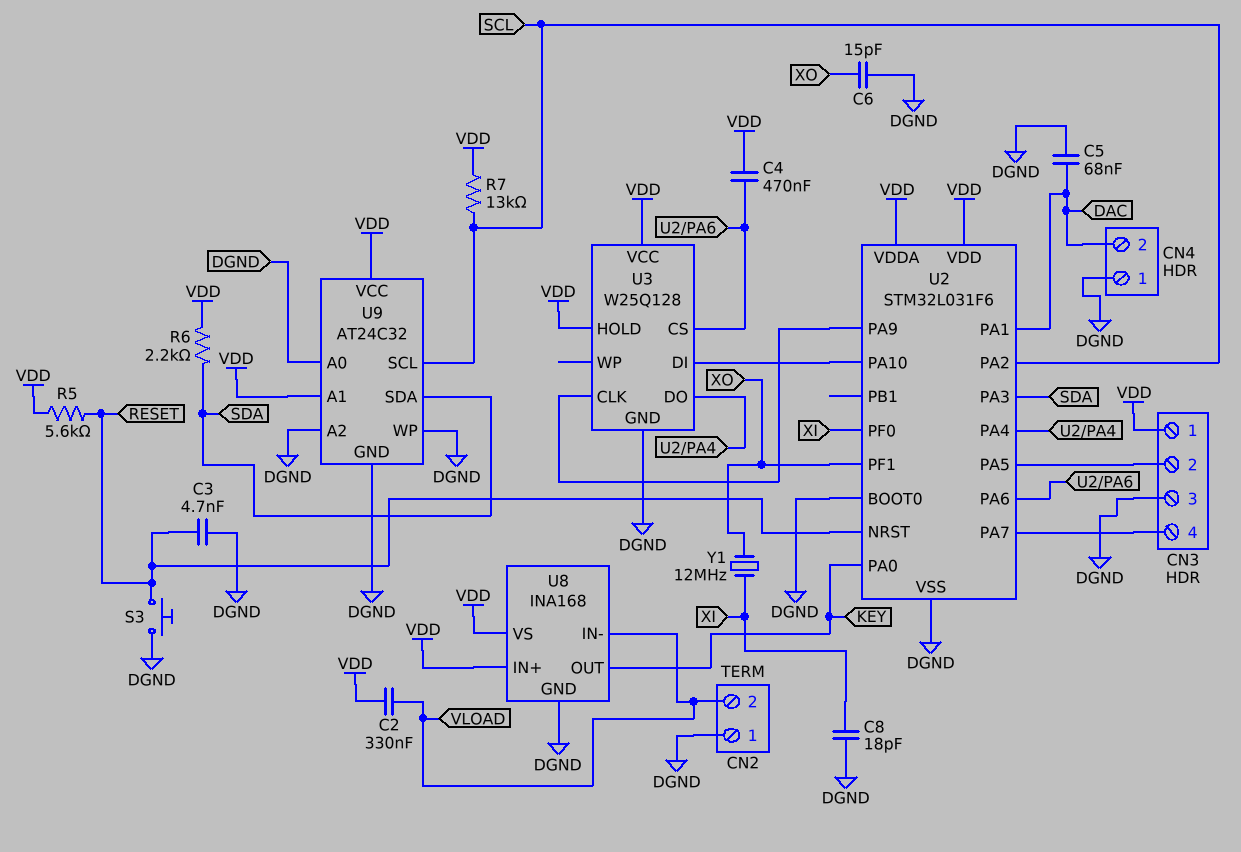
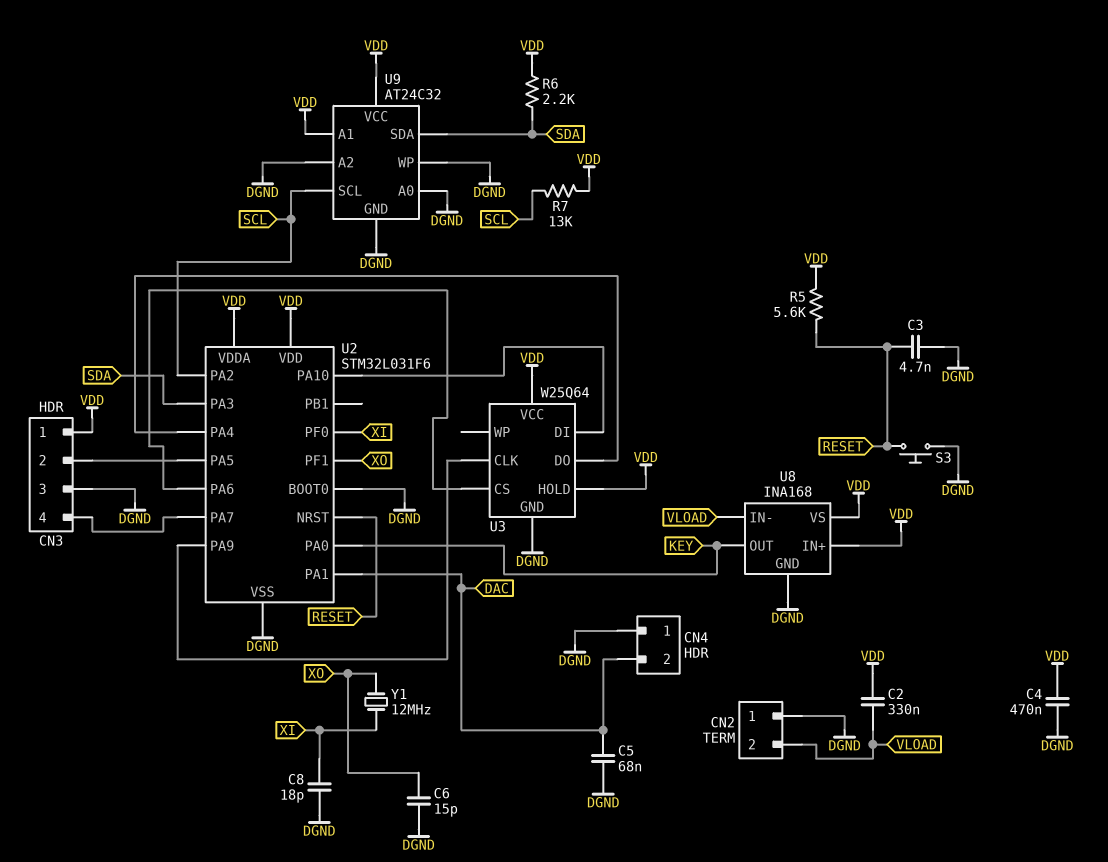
C4: 470nF (U2/PA6, VDD) -> 470nF (DGND, VDD)
U3: W25Q128 -> W25Q64

